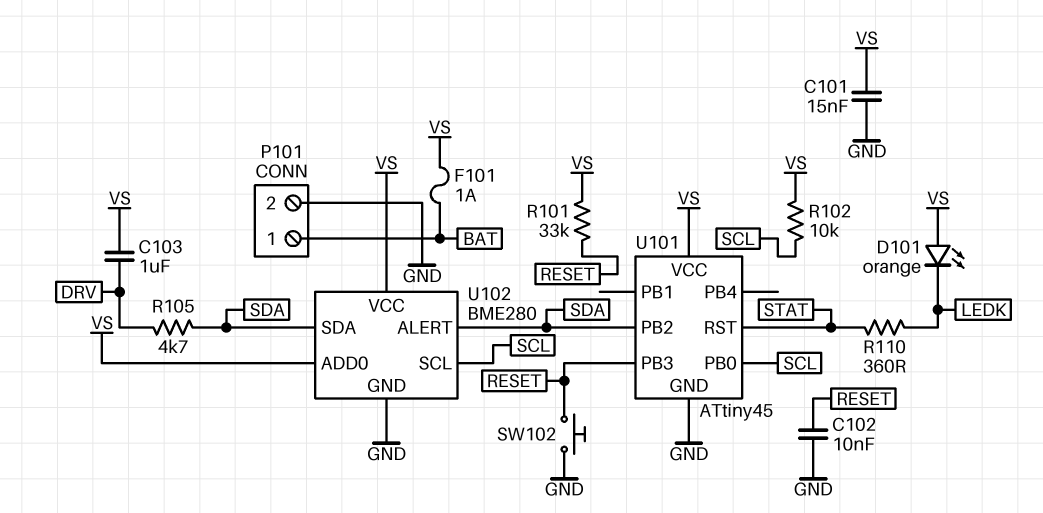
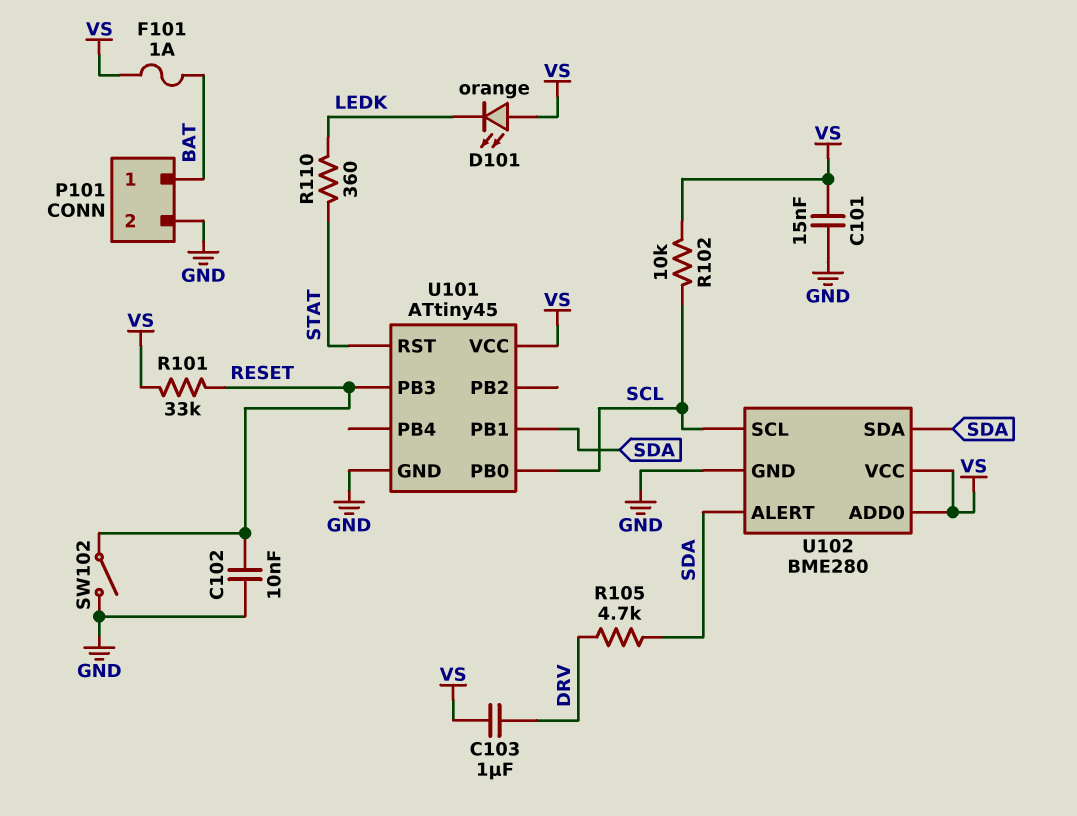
SW102: button (GND, RESET) -> switch (GND, RESET)
U101 pin PB1: none -> SDA
U101 pin PB2: SDA -> none

